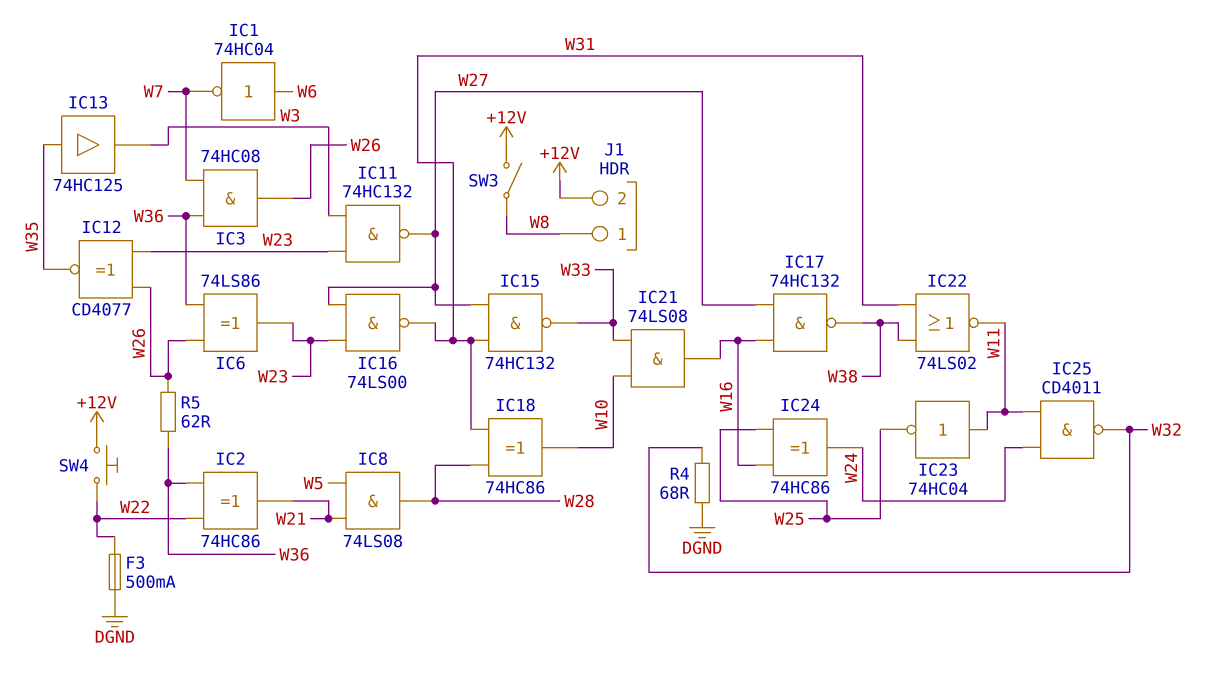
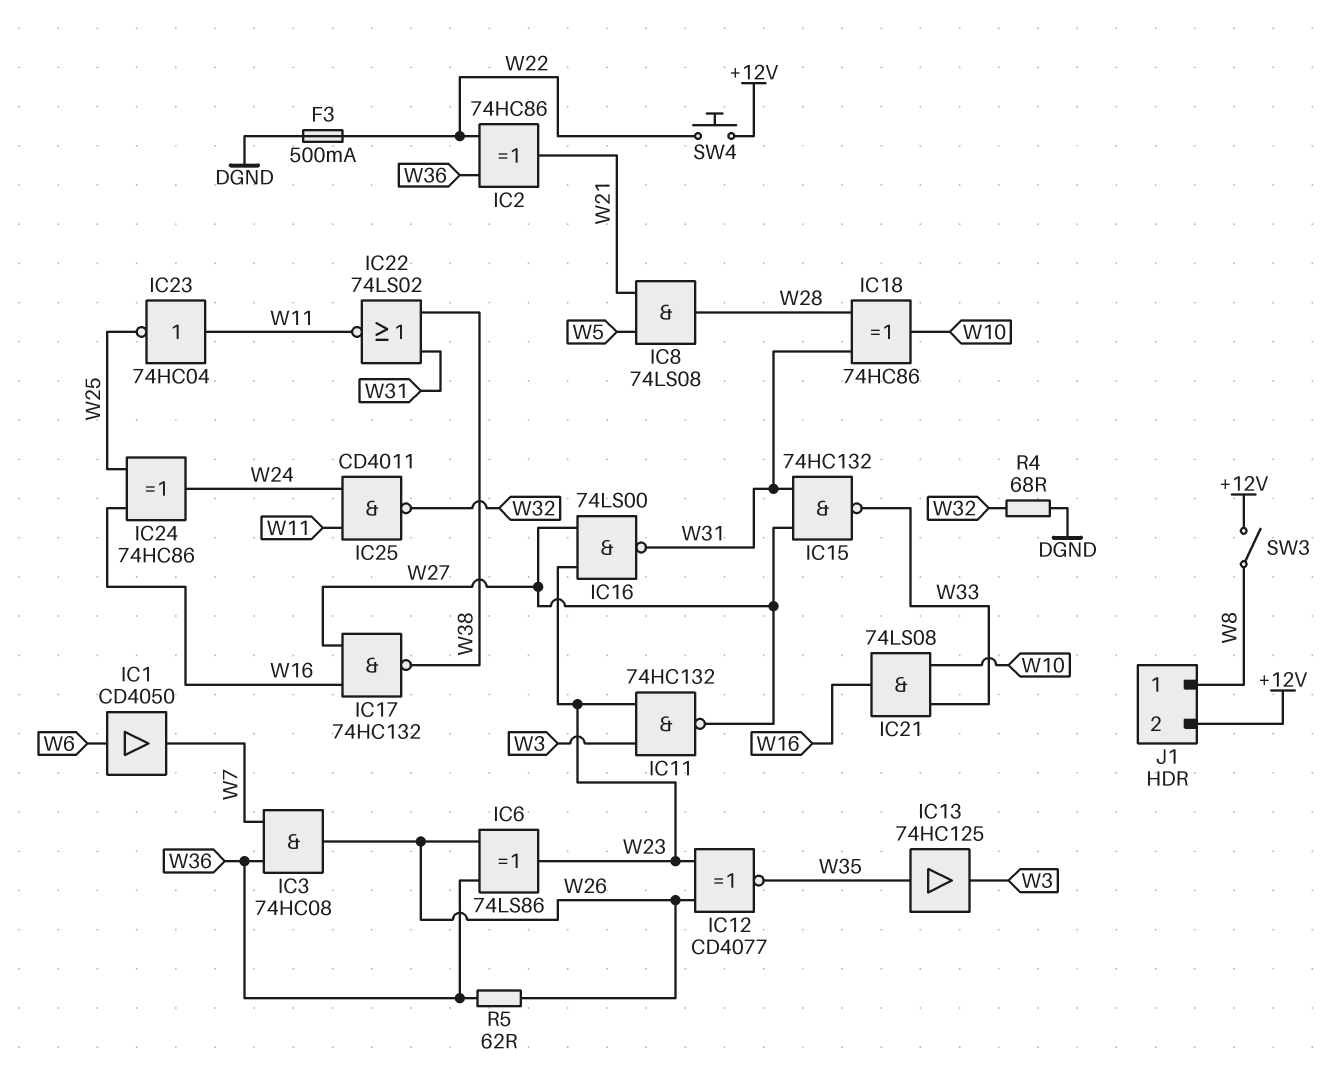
IC1: NOT 74HC04 (in W6, out W7) -> buffer CD4050 (in W6, out W7)

